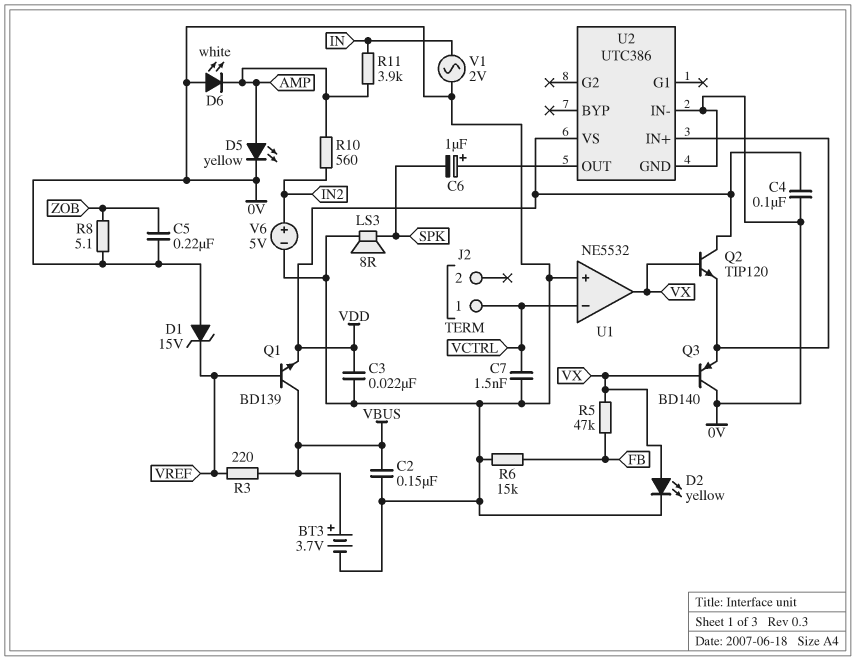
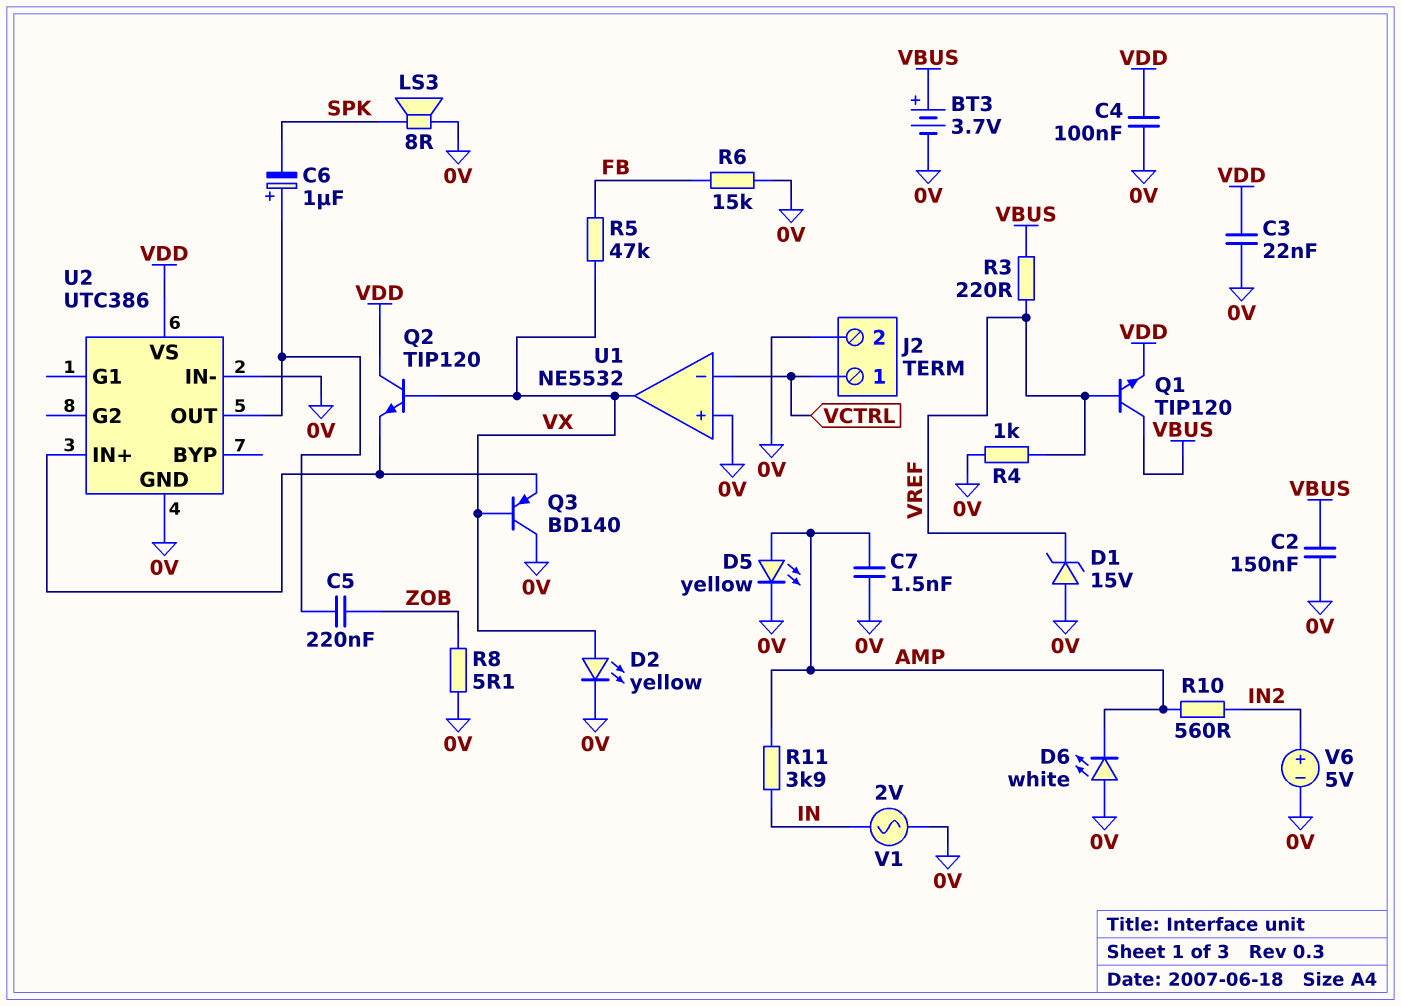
C5: 220nF (0V, ZOB) -> 220nF (U2/OUT, ZOB)
C7: 1.5nF (0V, VCTRL) -> 1.5nF (0V, AMP)
J2 pin 2: none -> 0V
Q1: NPN BD139 (B VREF, C VBUS, E VDD) -> NPN TIP120 (B VREF, C VBUS, E VDD)
R4: none -> 1k (0V, VREF)

